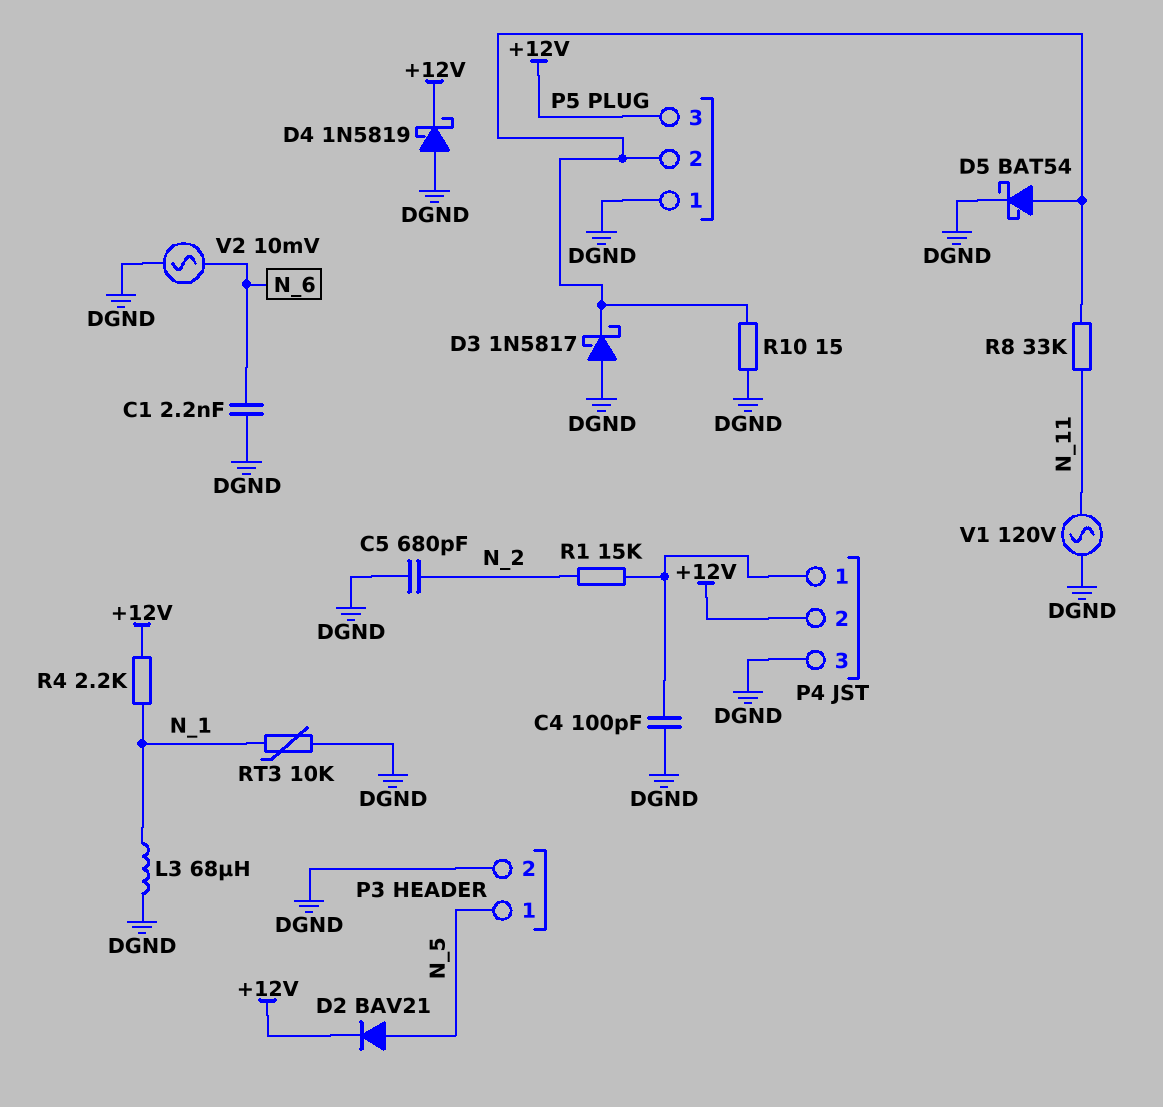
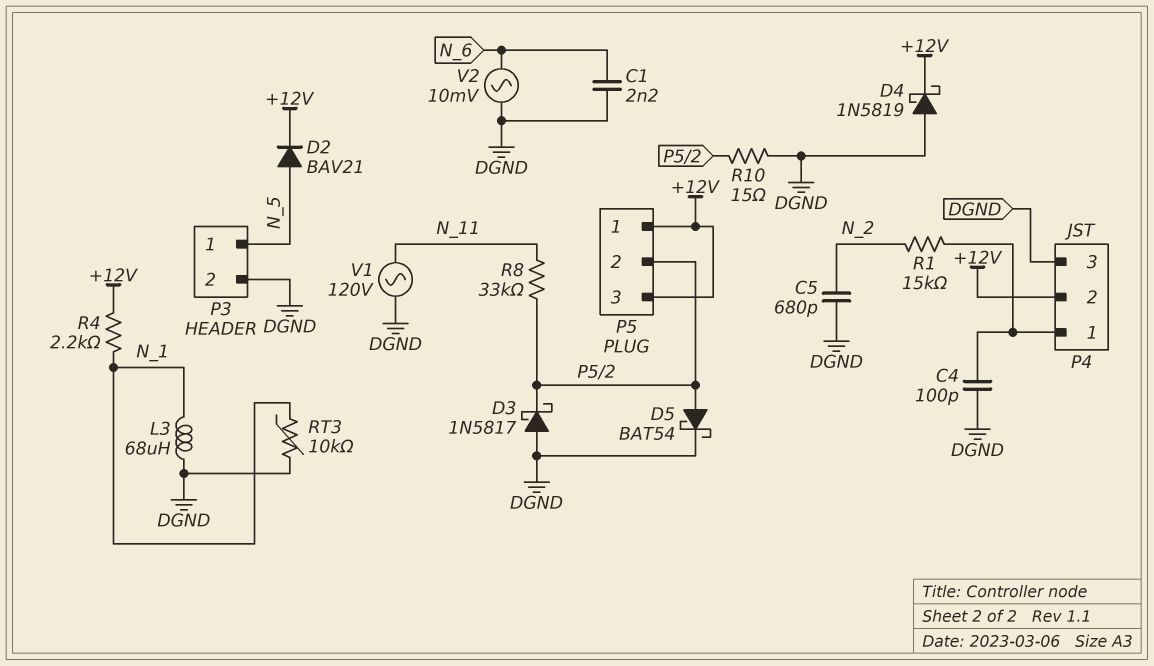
P5 pin 1: DGND -> +12V

